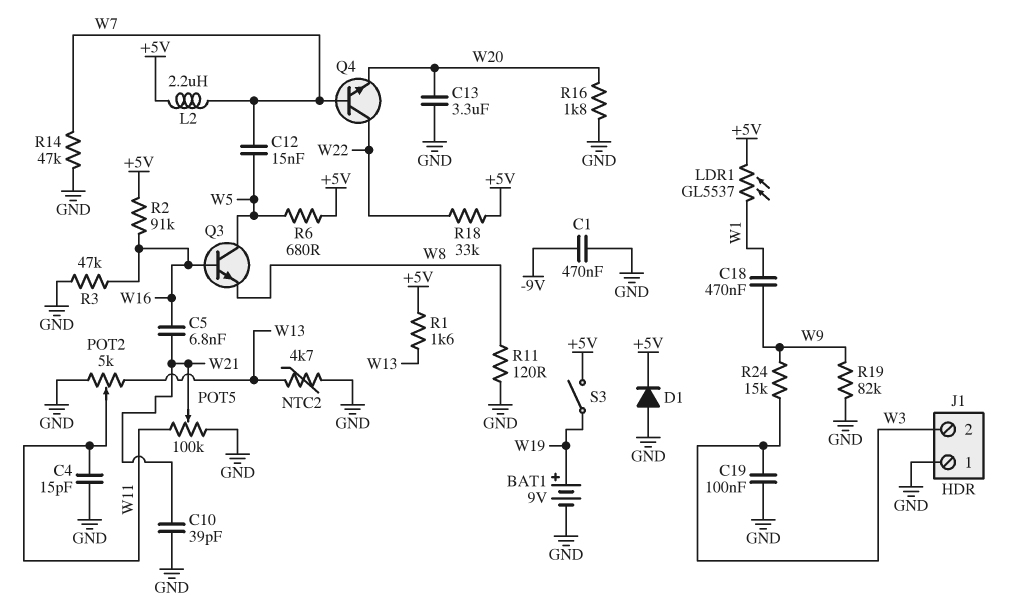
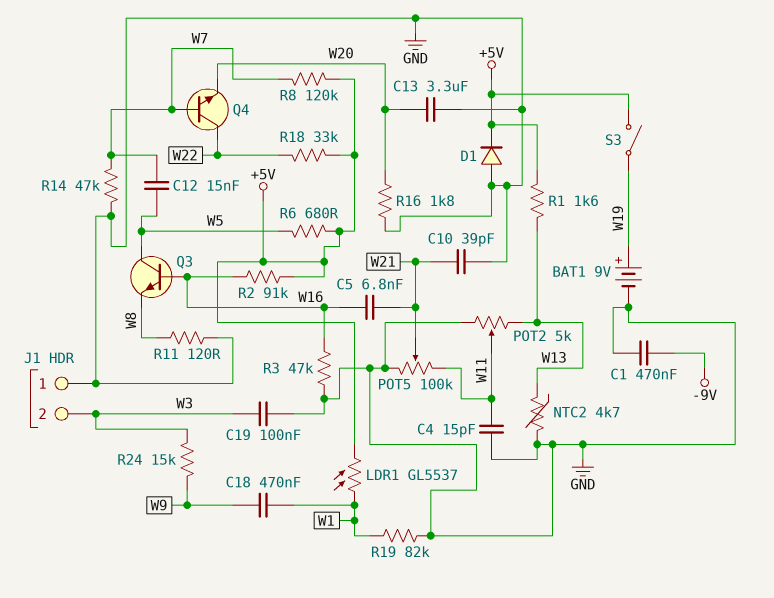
L2: 2.2uH (+5V, W7) -> none
R8: none -> 120k (+5V, W7)
R19: 82k (GND, W9) -> 82k (GND, W1)

